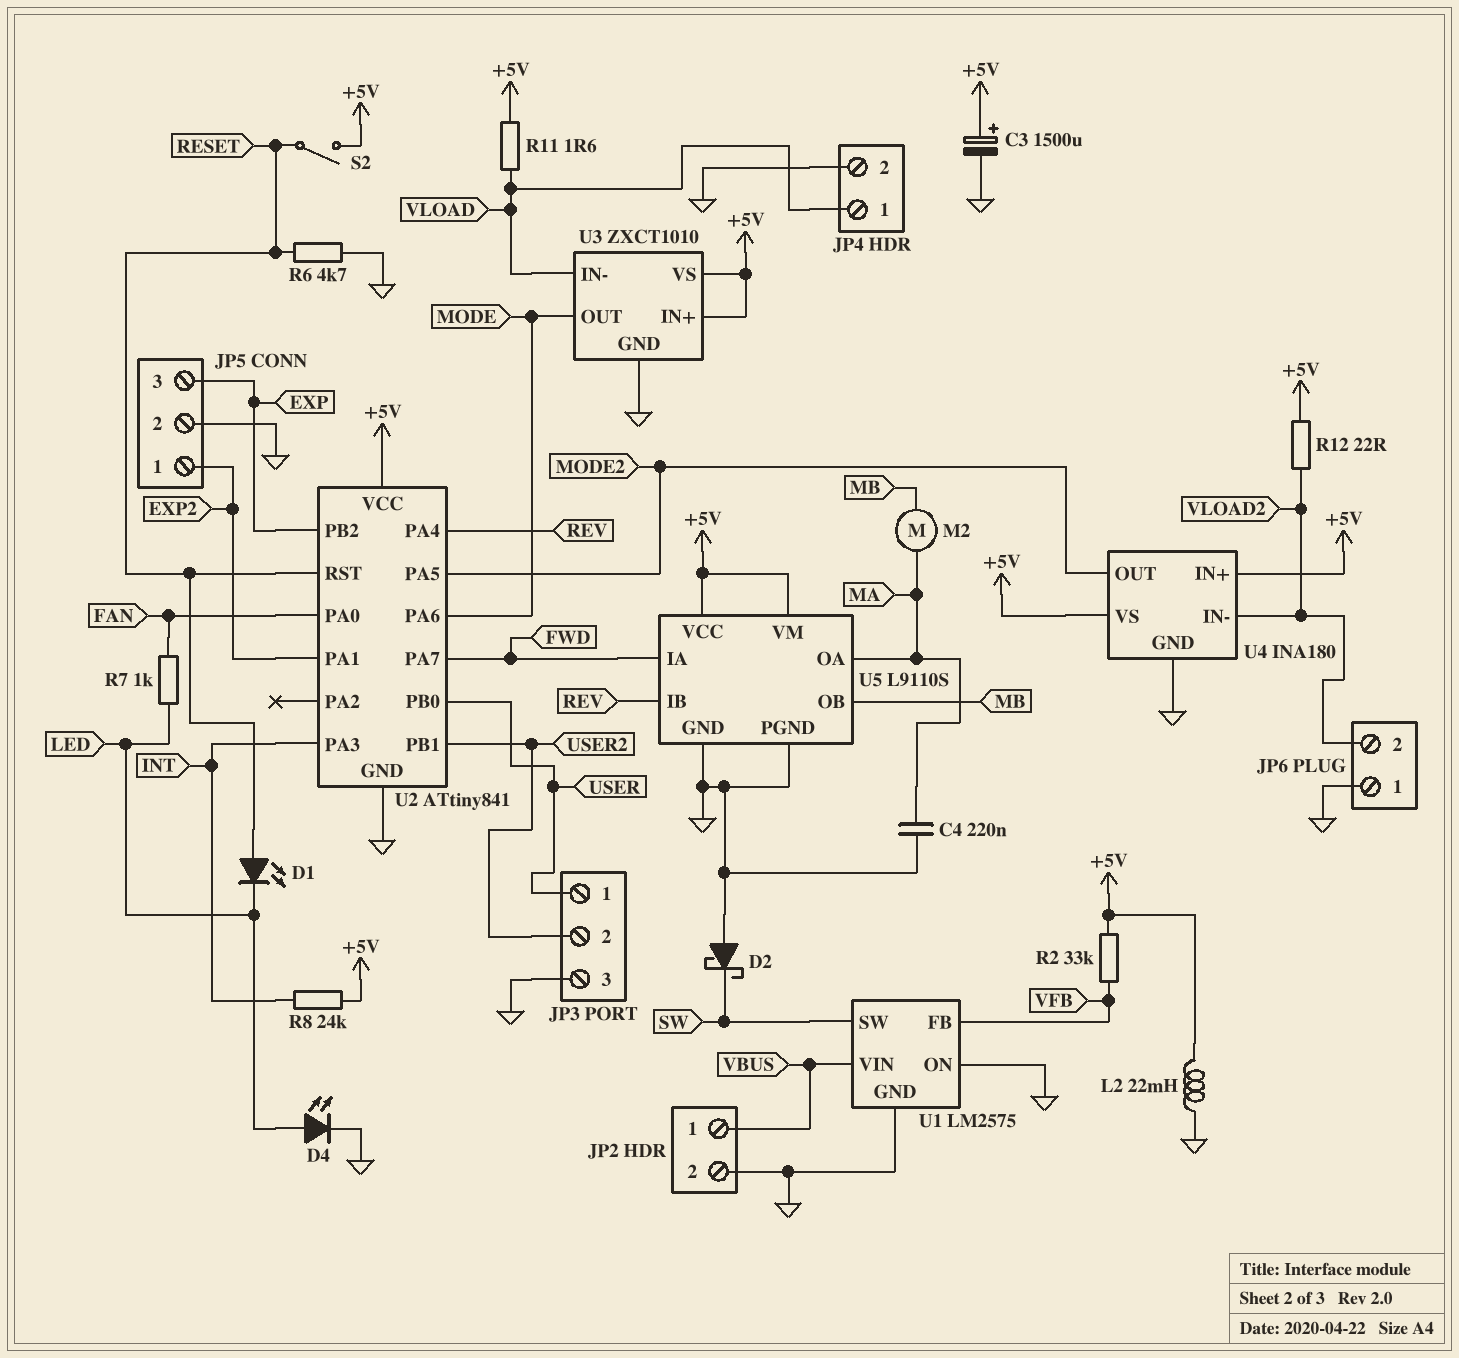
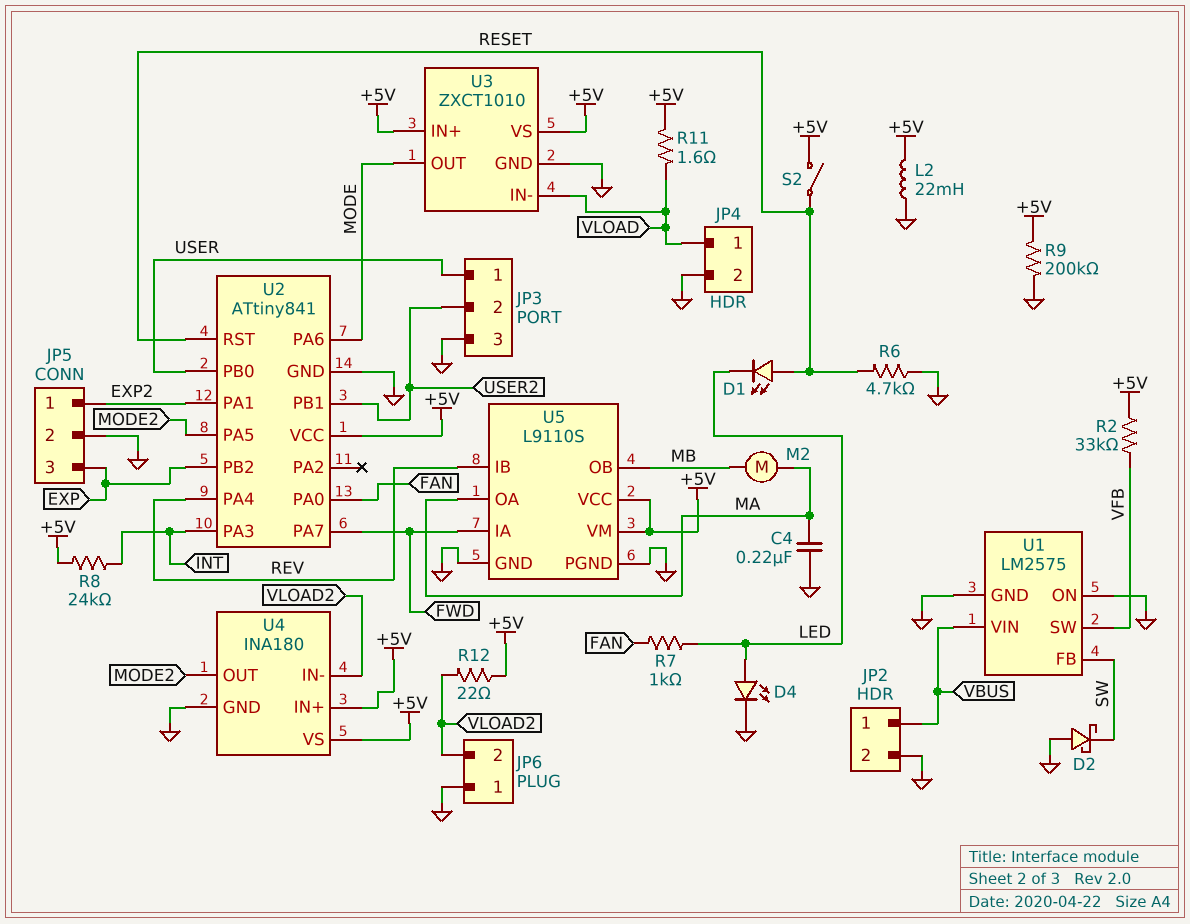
C3: 1500uF (plus +5V, minus GND) -> none
R9: none -> 200k (+5V, GND)
U1 pin FB: VFB -> SW
U1 pin SW: SW -> VFB

